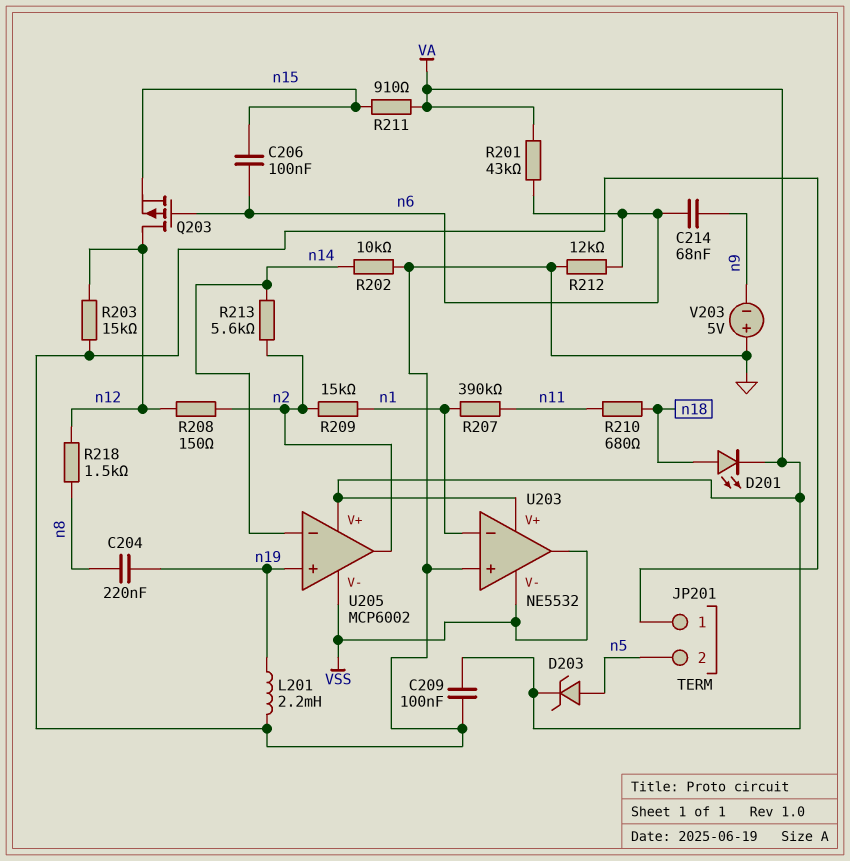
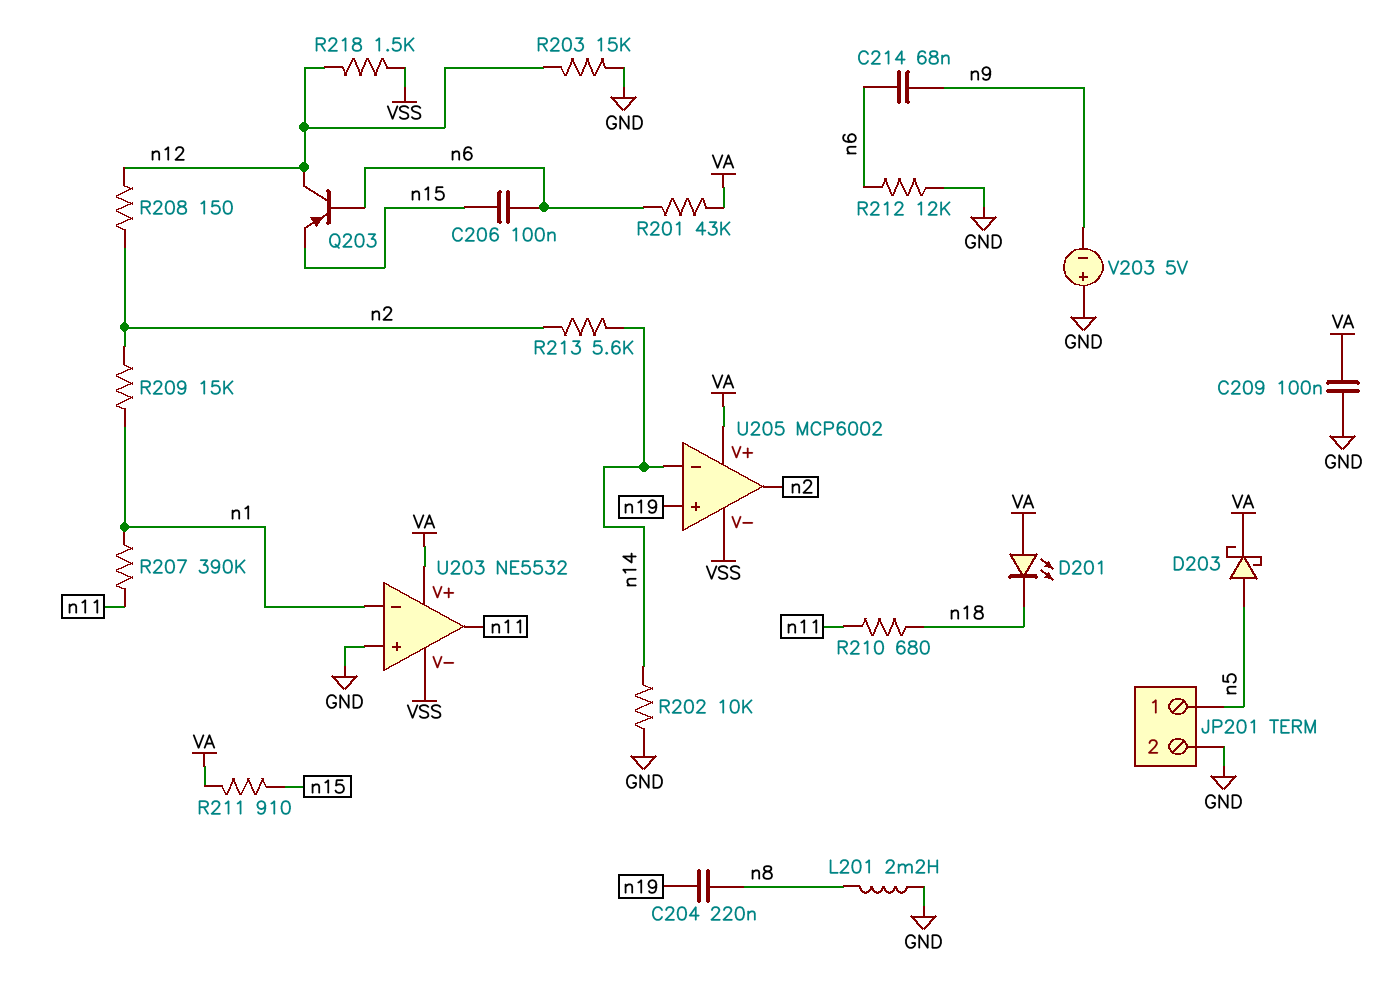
D201: LED (A n18, K VA) -> LED (A VA, K n18)
D203: zener (A n5, K VA) -> schottky (A n5, K VA)
JP201 pin 1: GND -> n5
JP201 pin 2: n5 -> GND
L201: 2.2mH (GND, n19) -> 2.2mH (GND, n8)
Q203: PMOS (G n6, D n12, S n15) -> PNP (B n6, C n12, E n15)
R218: 1.5k (n8, n12) -> 1.5k (VSS, n12)
U203 pin out: VSS -> n11

